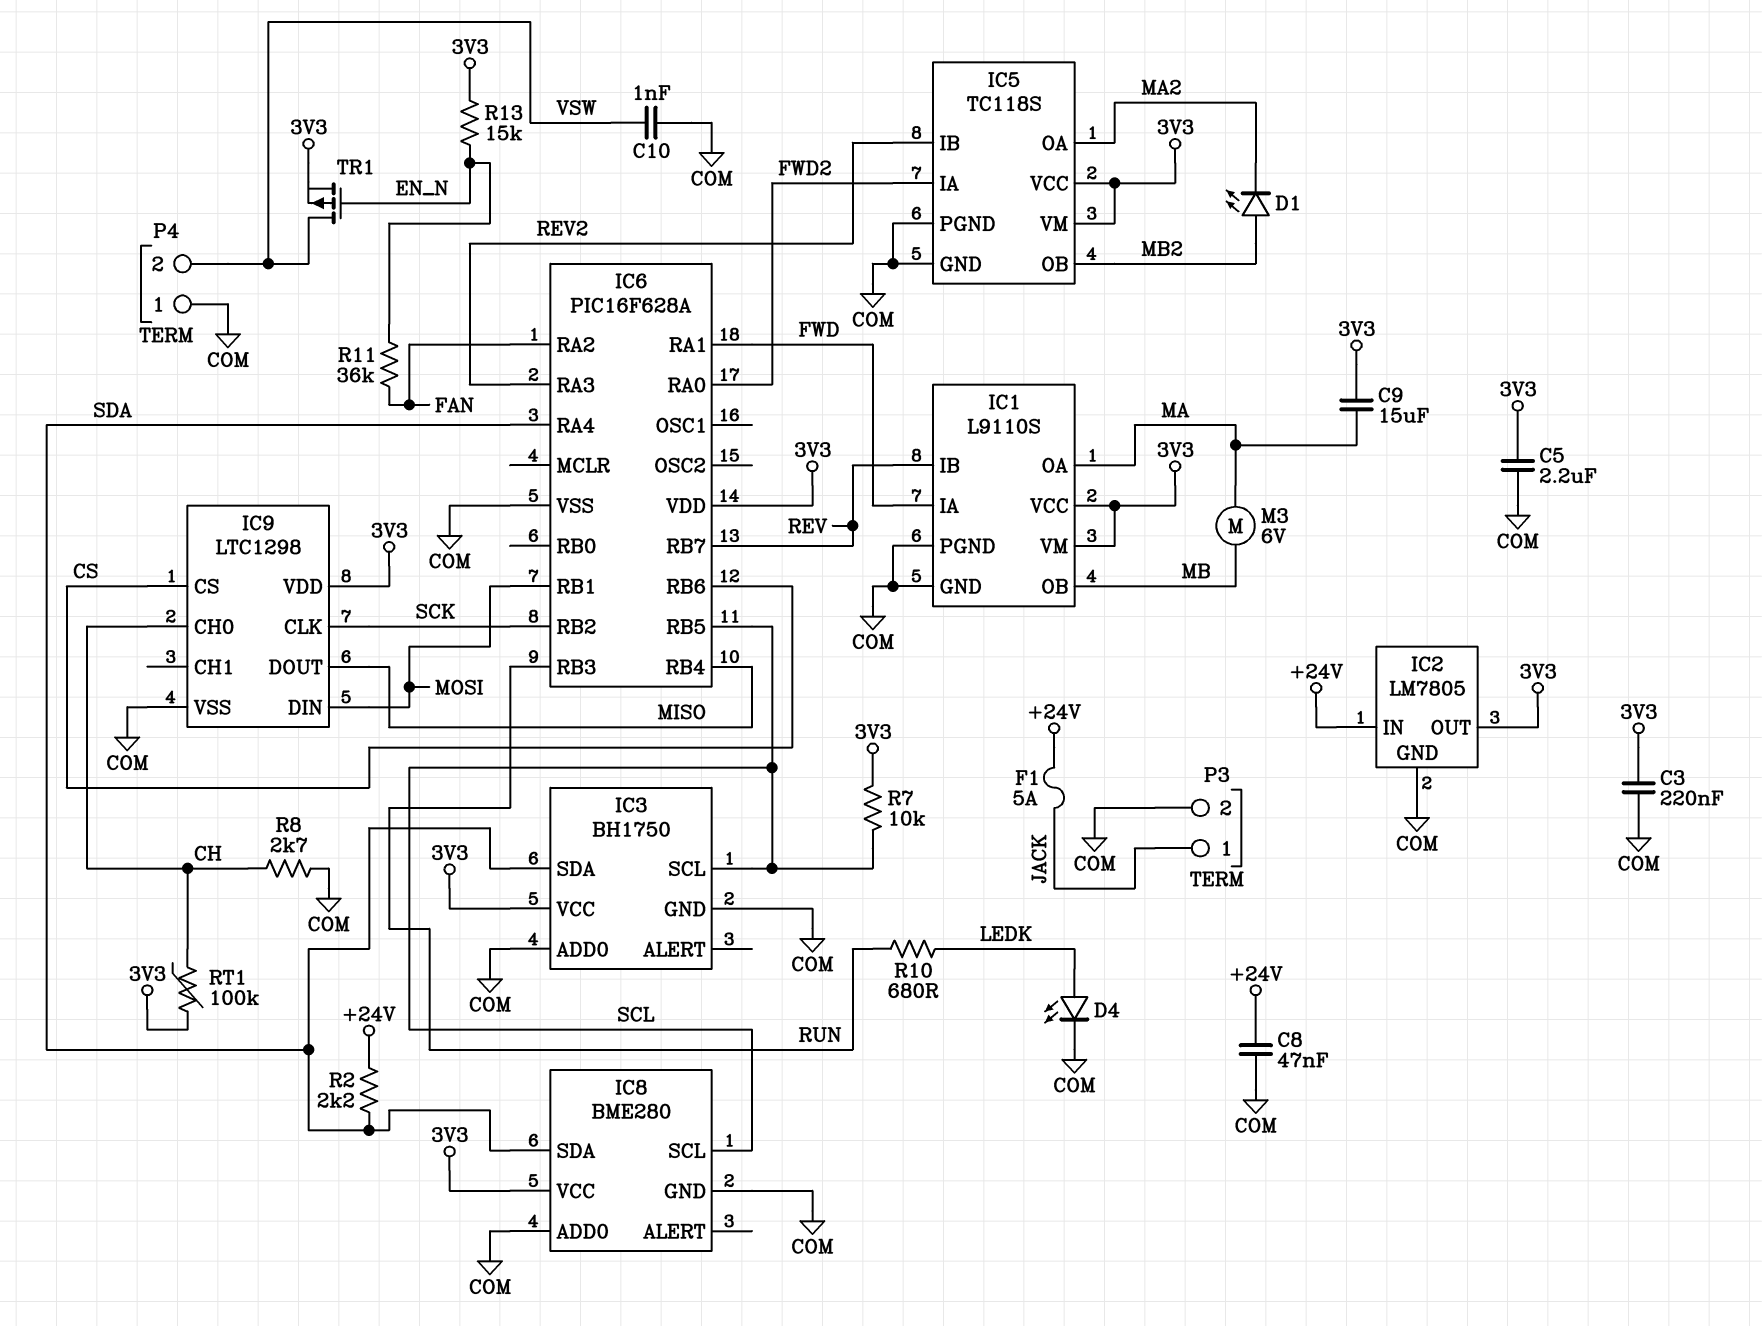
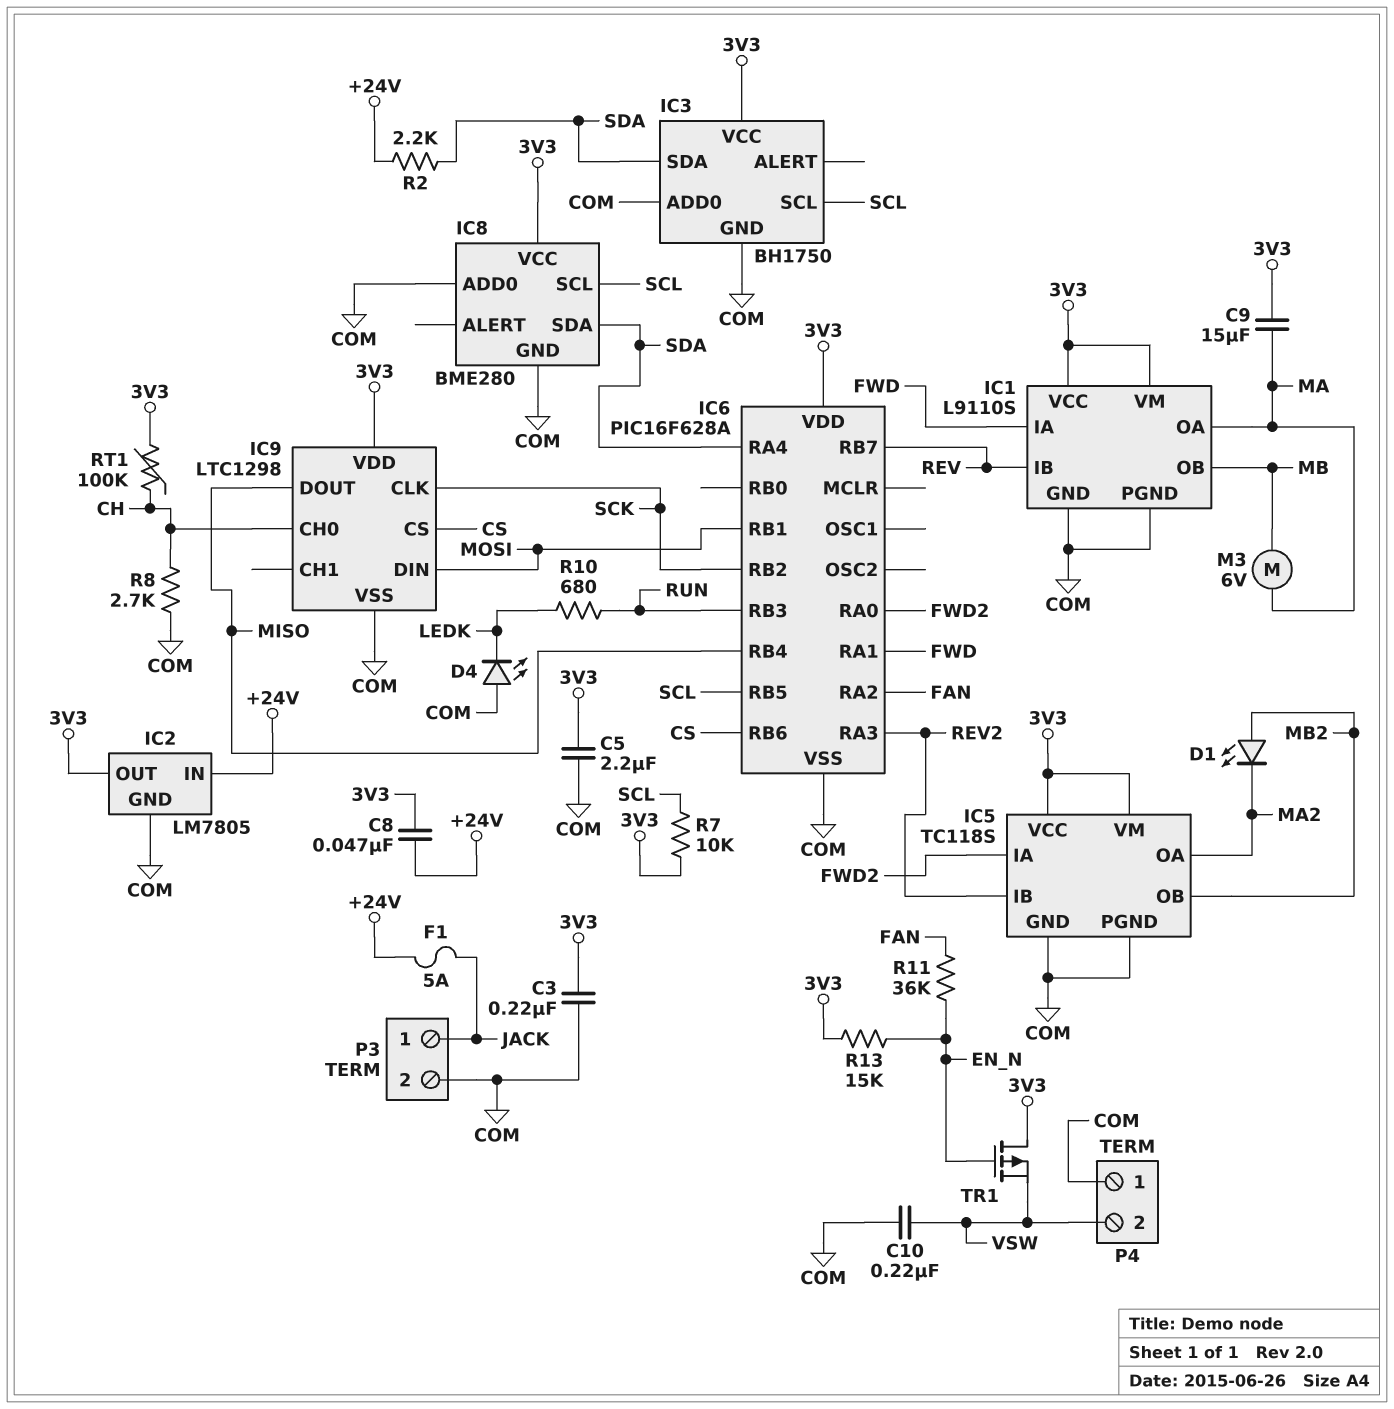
C8: 47nF (+24V, COM) -> 47nF (+24V, 3V3)
C10: 1nF (COM, VSW) -> 220nF (COM, VSW)
D4: LED (A LEDK, K COM) -> LED (A COM, K LEDK)
TR1: PMOS (G EN_N, D VSW, S 3V3) -> PMOS (G EN_N, D 3V3, S VSW)

